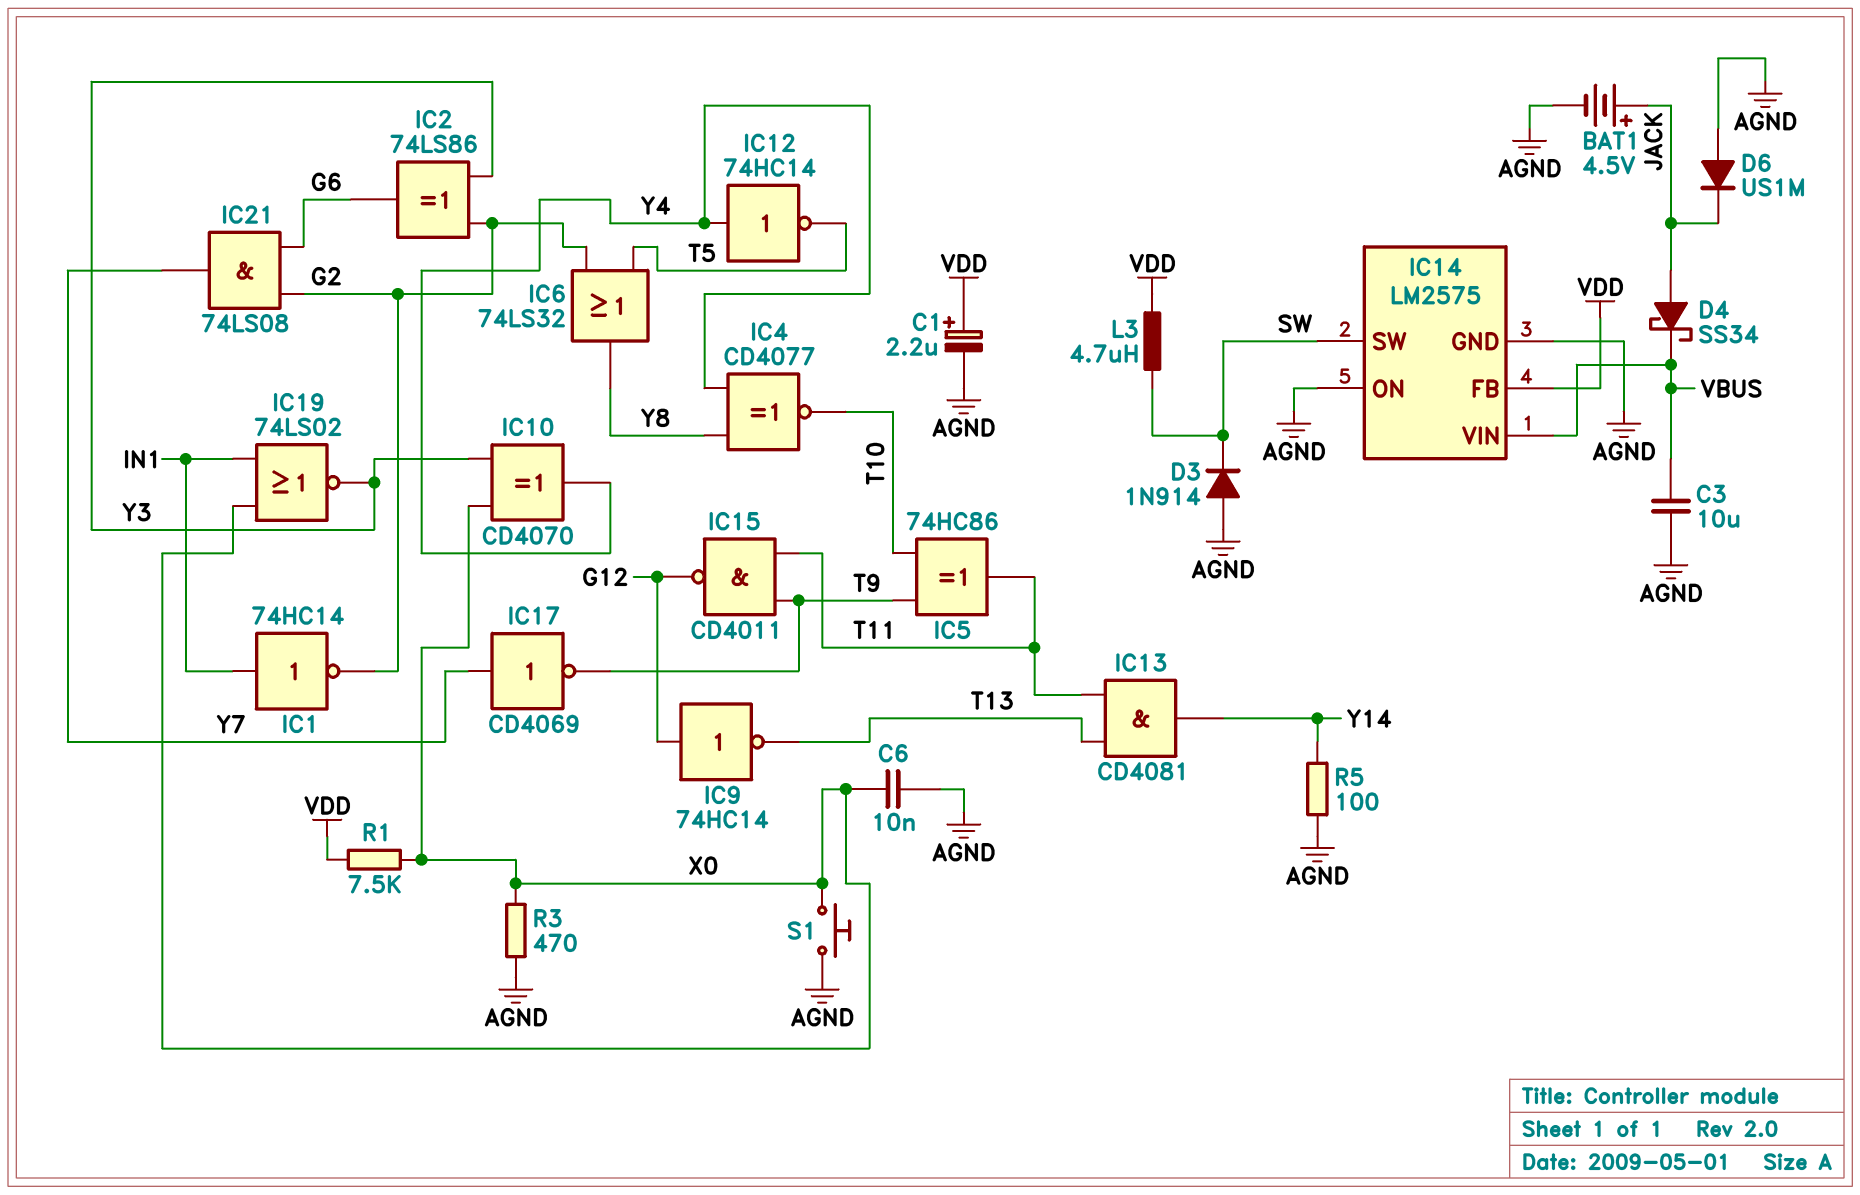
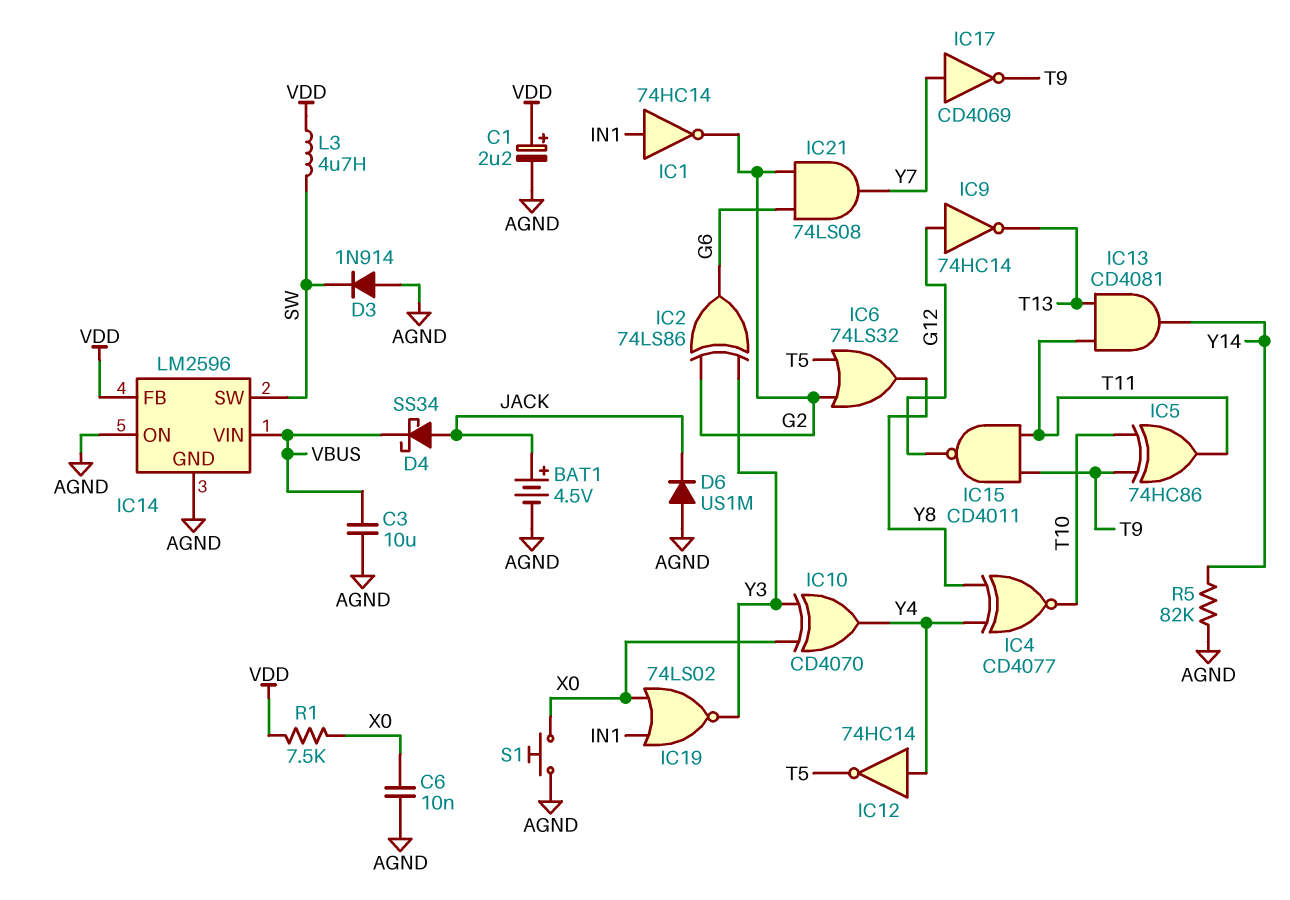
IC14: LM2575 -> LM2596
R3: 470 (AGND, X0) -> none
R5: 100 (AGND, Y14) -> 82k (AGND, Y14)

